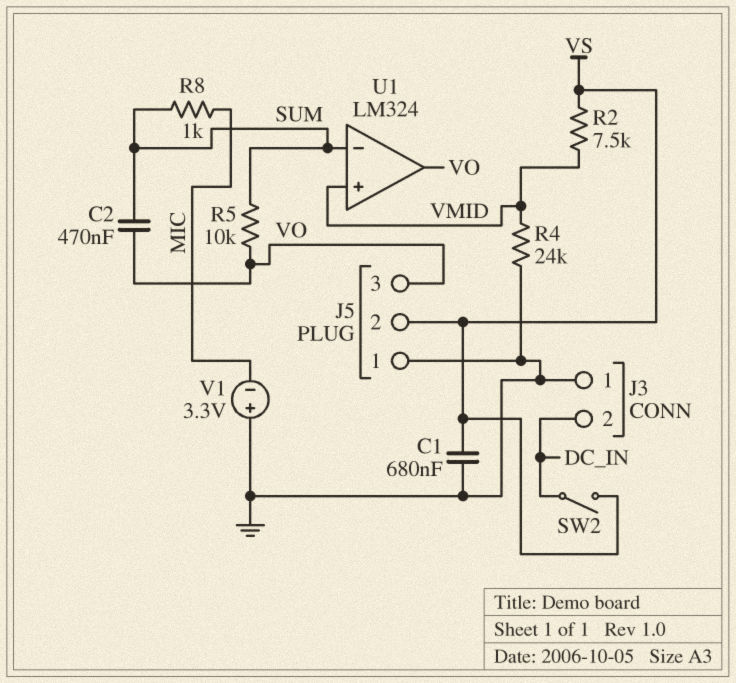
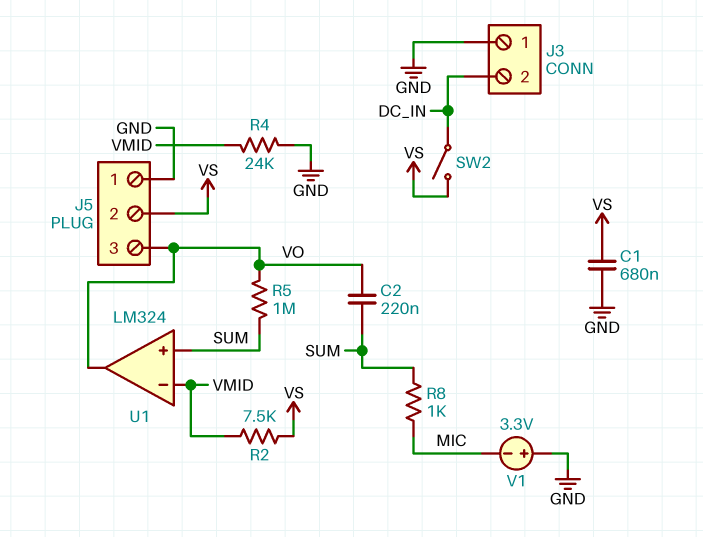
C2: 470nF (SUM, VO) -> 220nF (SUM, VO)
R5: 10k (SUM, VO) -> 1M (SUM, VO)
U1 pin in+: VMID -> SUM
U1 pin in-: SUM -> VMID

